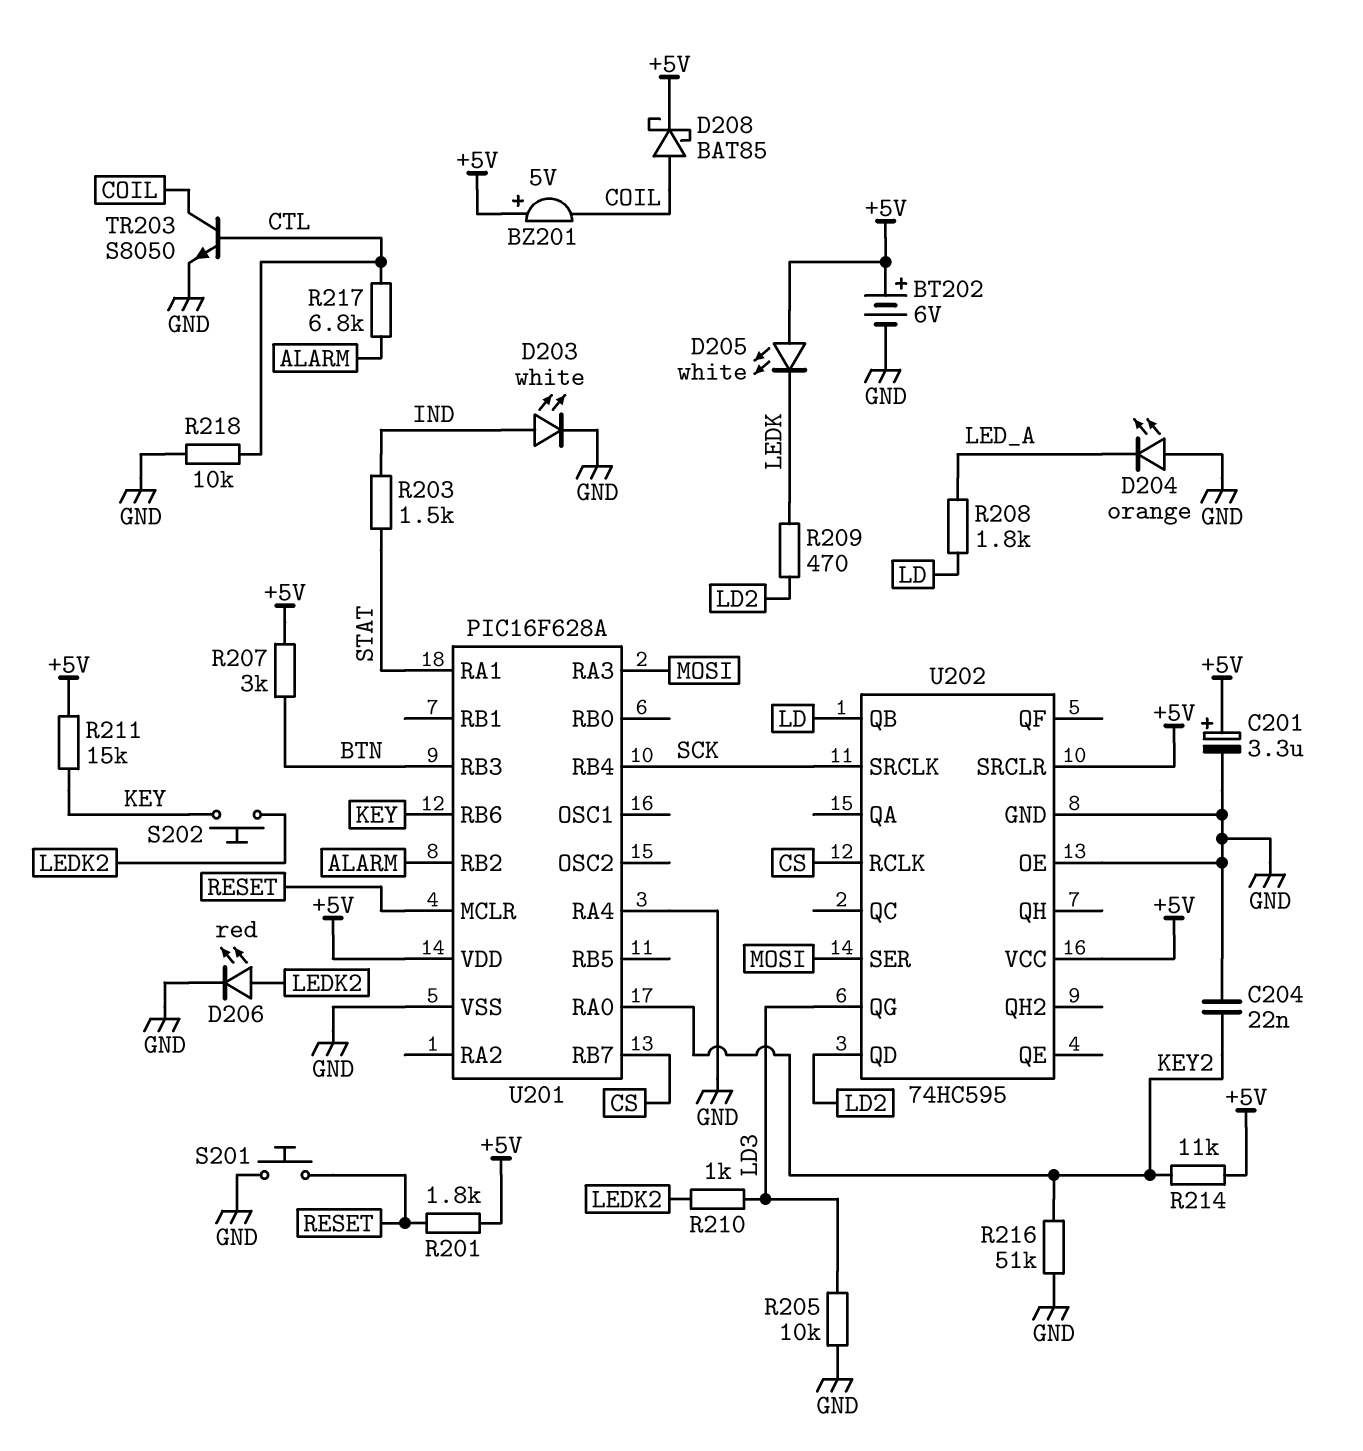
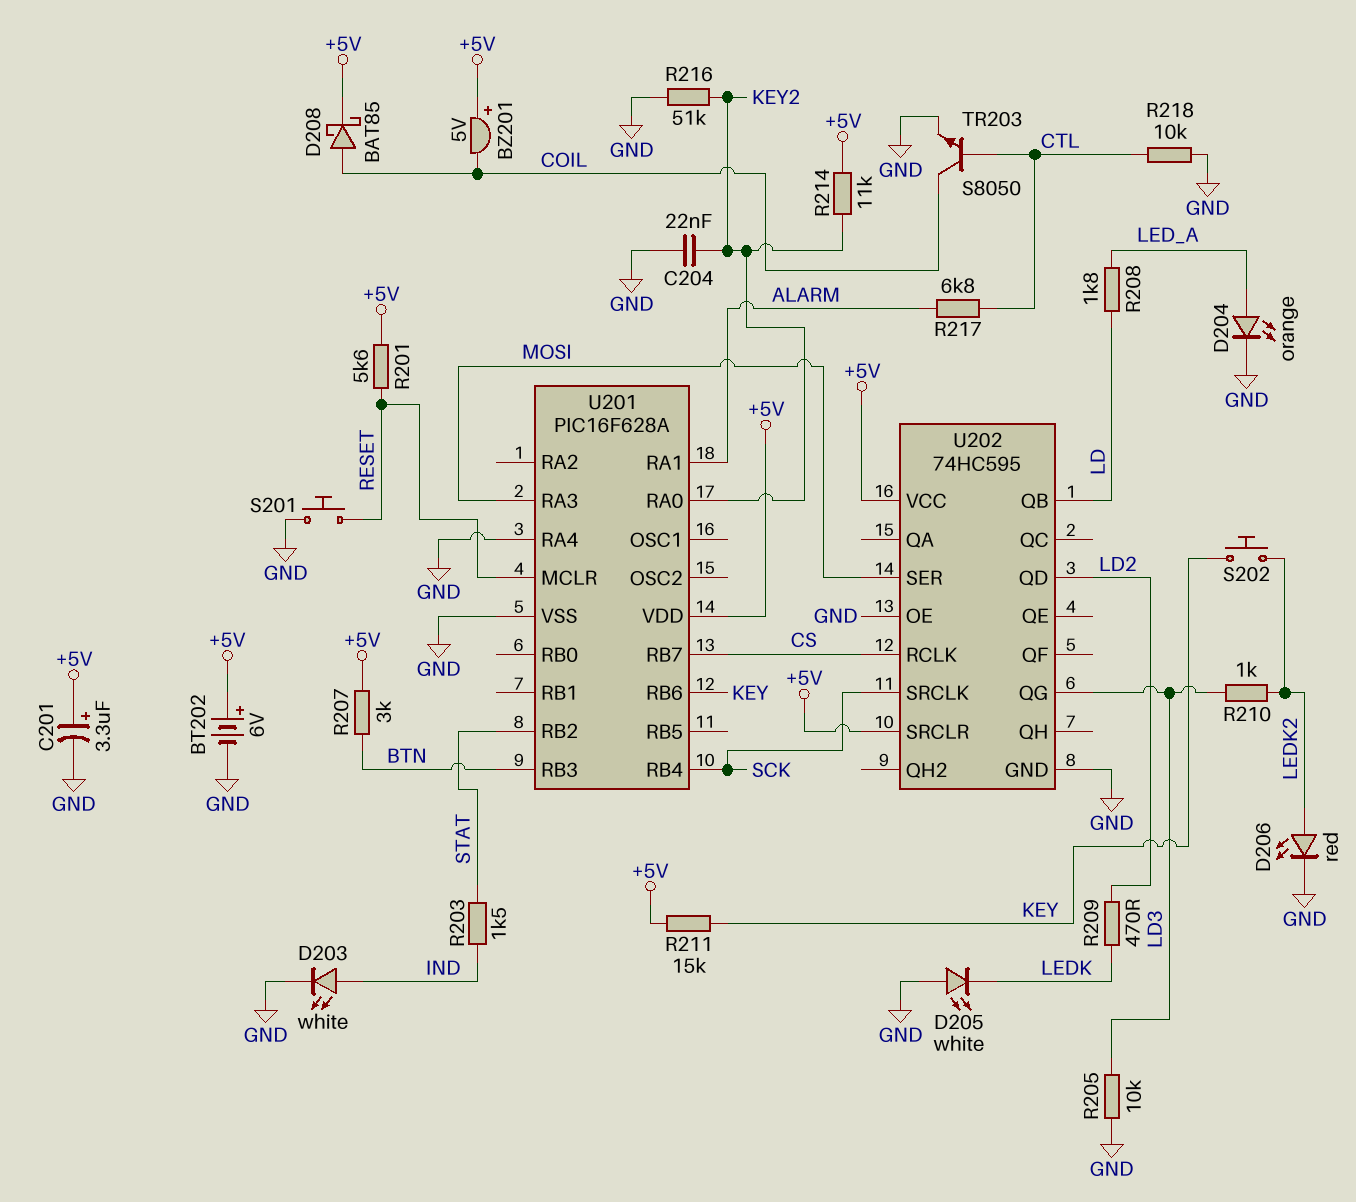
D204: LED orange (A GND, K LED_A) -> LED orange (A LED_A, K GND)
D205: LED white (A +5V, K LEDK) -> LED white (A GND, K LEDK)
R201: 1.8k (+5V, RESET) -> 5.6k (+5V, RESET)
U201 pin RA1: STAT -> ALARM
U201 pin RB2: ALARM -> STAT

